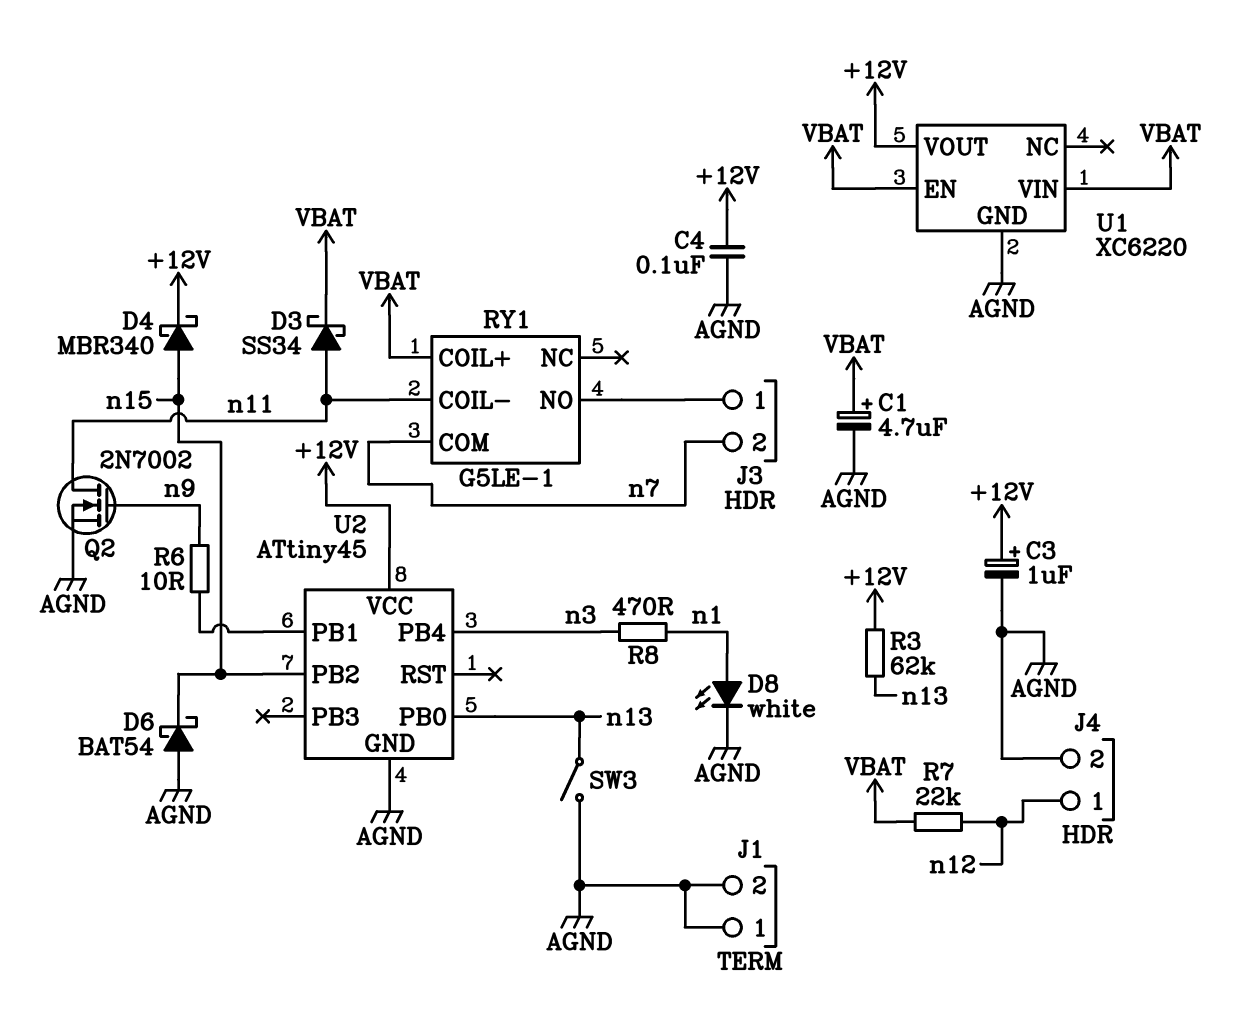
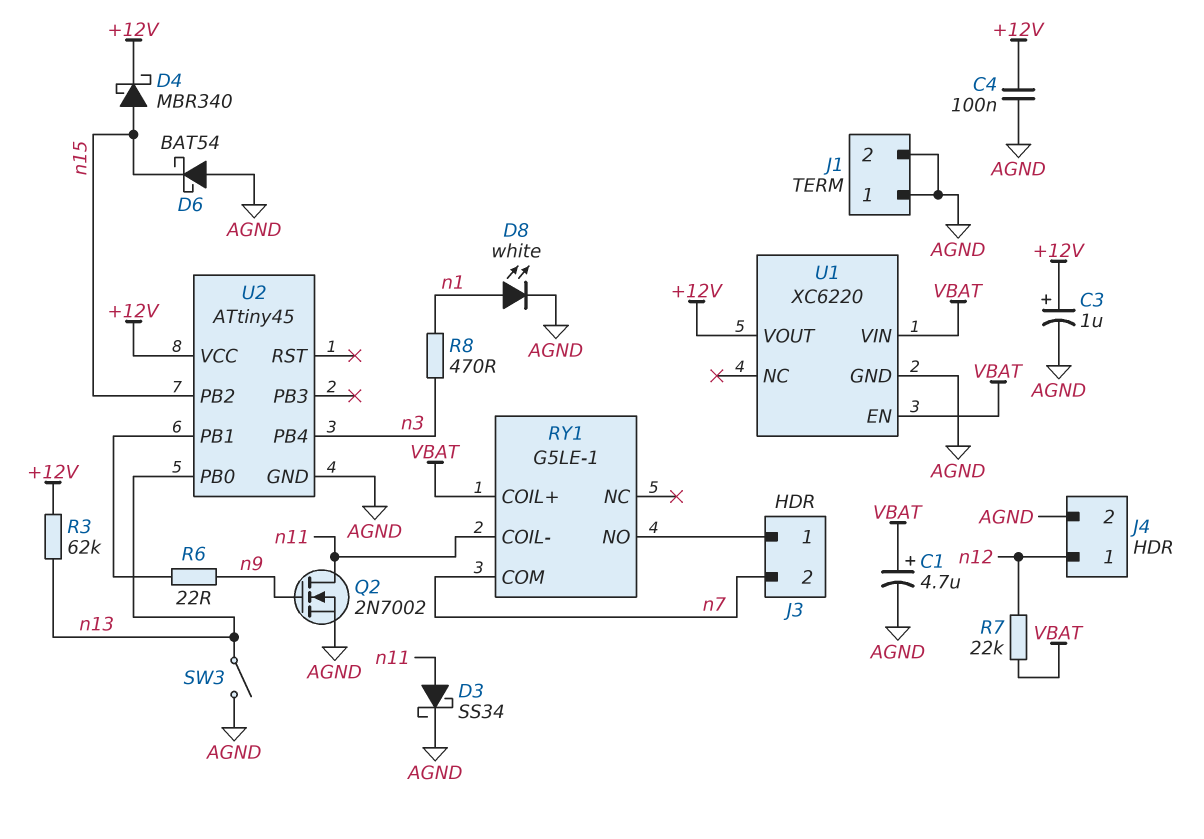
D3: schottky SS34 (A n11, K VBAT) -> schottky SS34 (A n11, K AGND)
R6: 10 (U2/PB1, n9) -> 22 (U2/PB1, n9)

